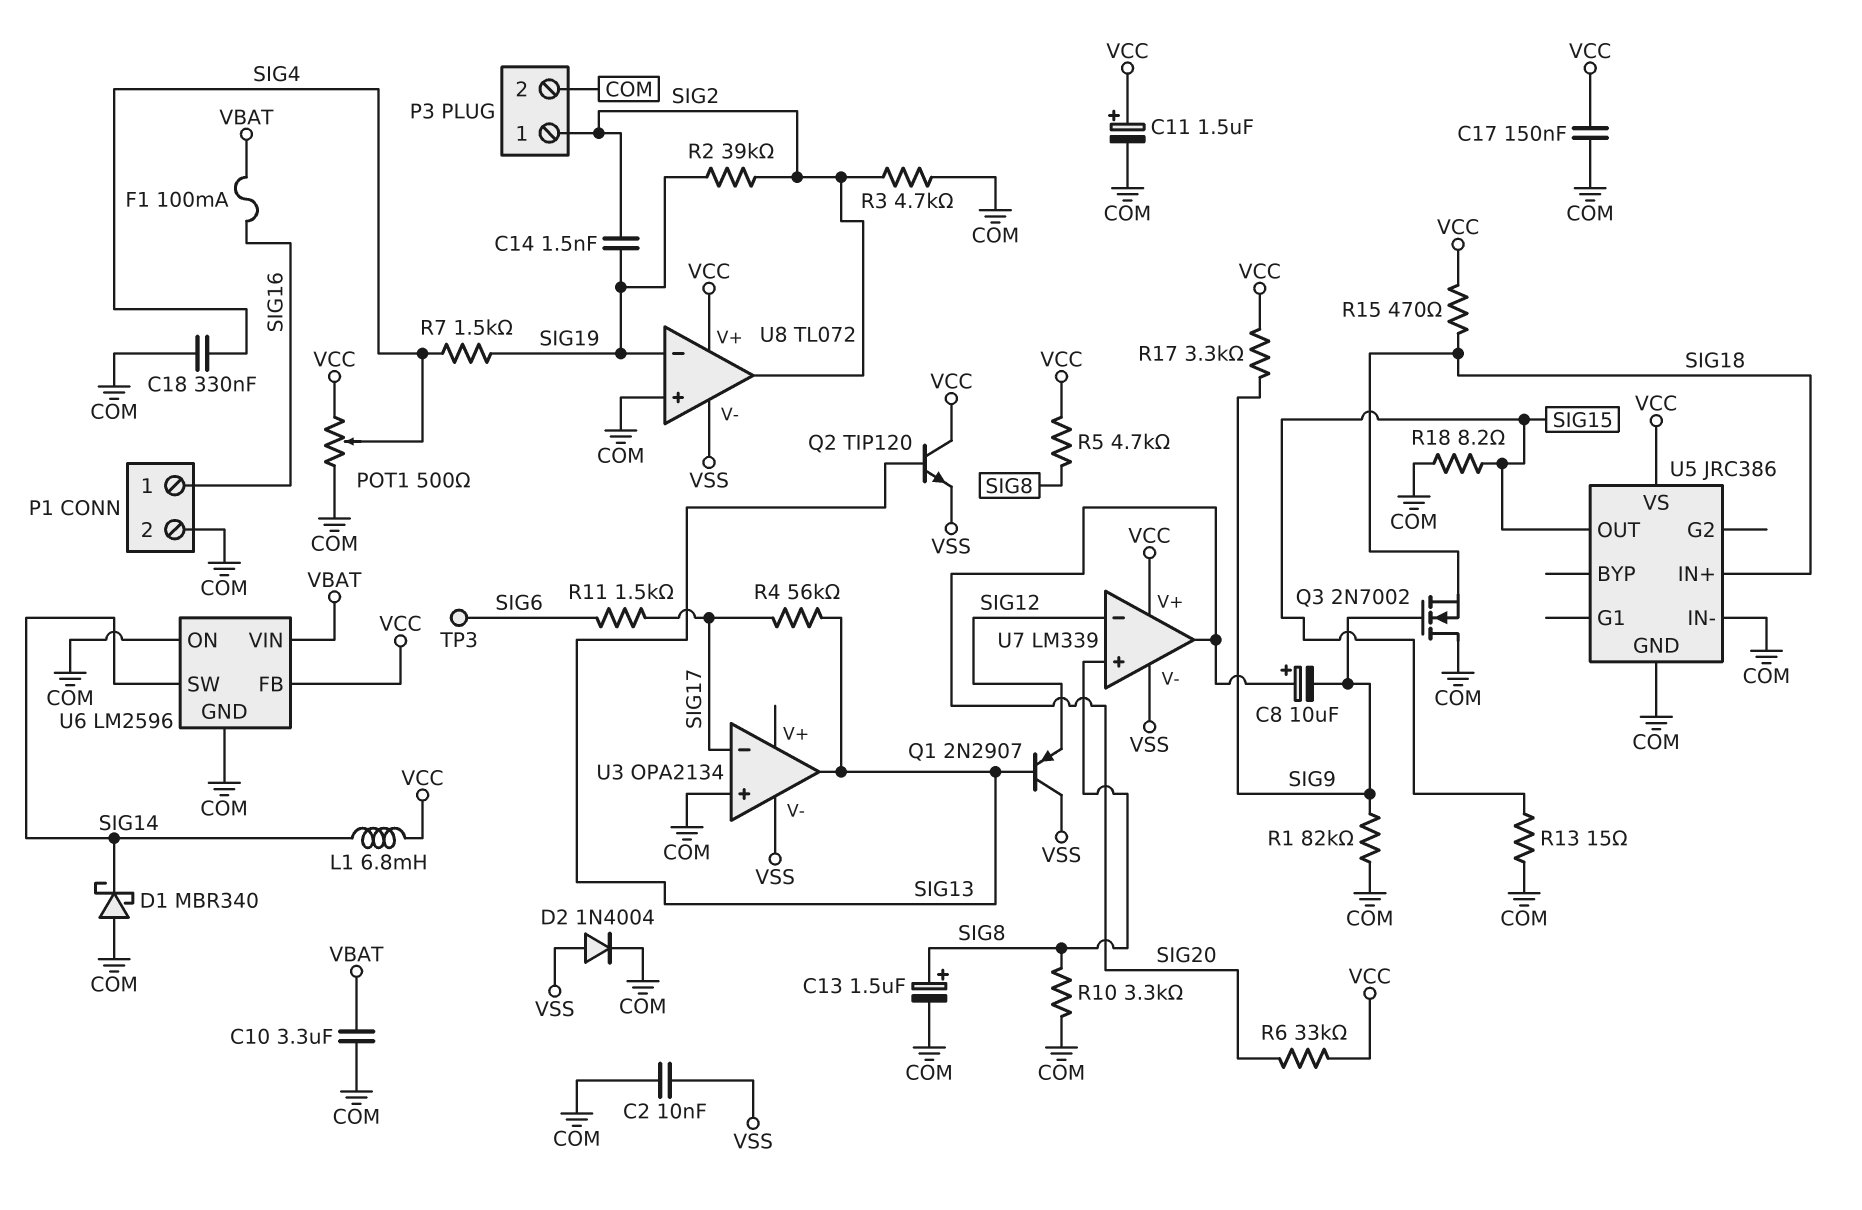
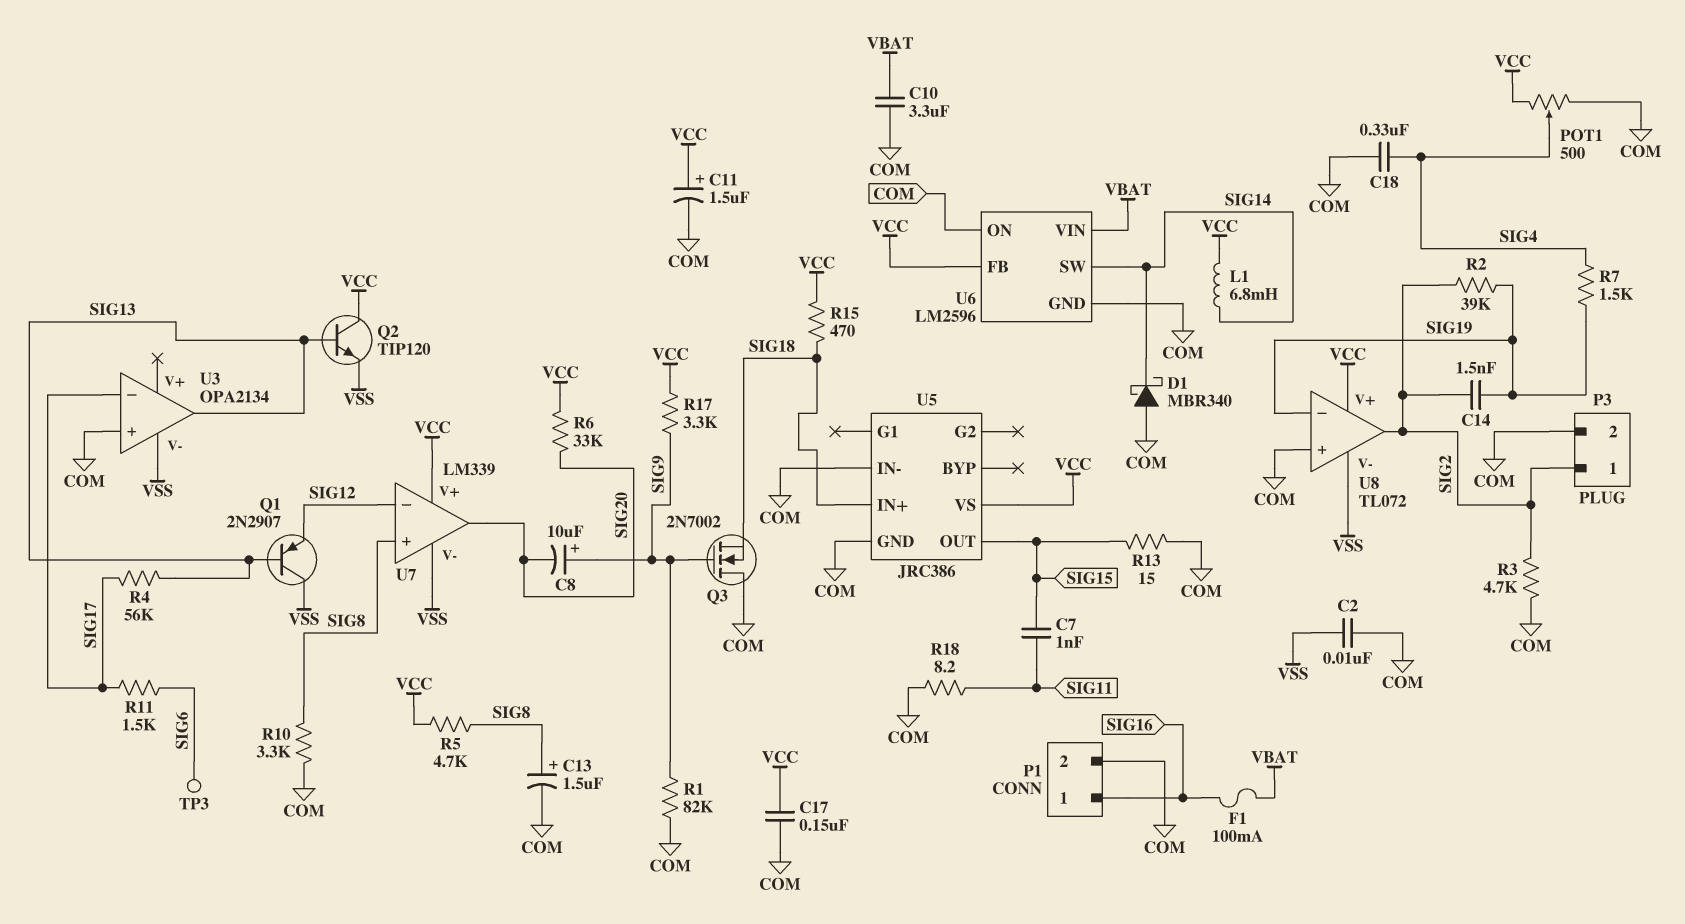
C7: none -> 1nF (SIG11, SIG15)
C8: 10uF (plus SIG20, minus SIG9) -> 10uF (plus SIG9, minus SIG20)
D2: diode 1N4004 (A VSS, K COM) -> none
R18: 8.2 (COM, SIG15) -> 8.2 (COM, SIG11)

